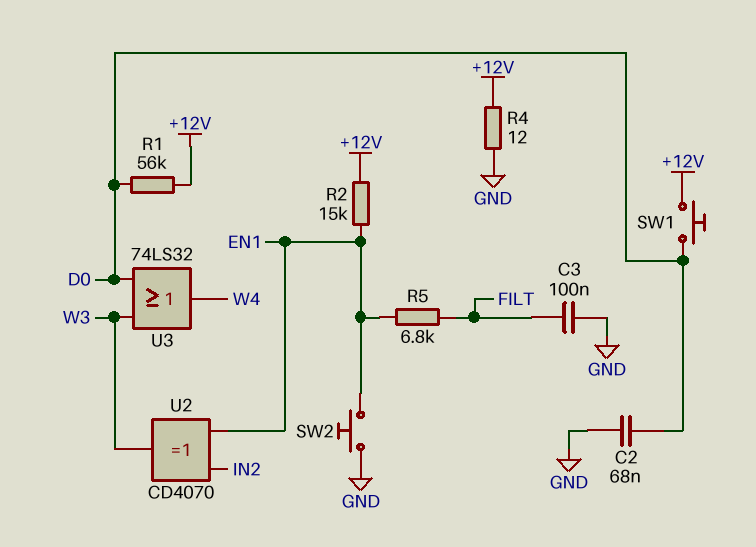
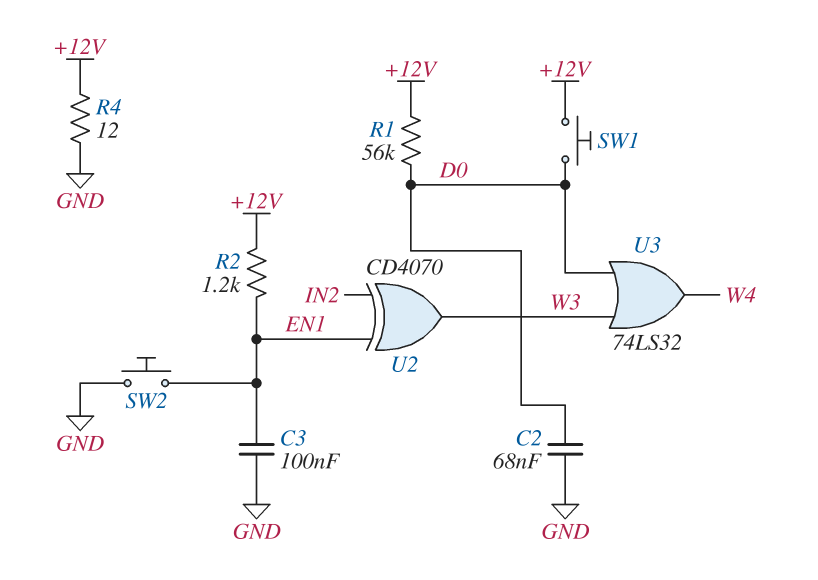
C3: 100nF (FILT, GND) -> 100nF (EN1, GND)
R2: 15k (+12V, EN1) -> 1.2k (+12V, EN1)
R5: 6.8k (EN1, FILT) -> none

